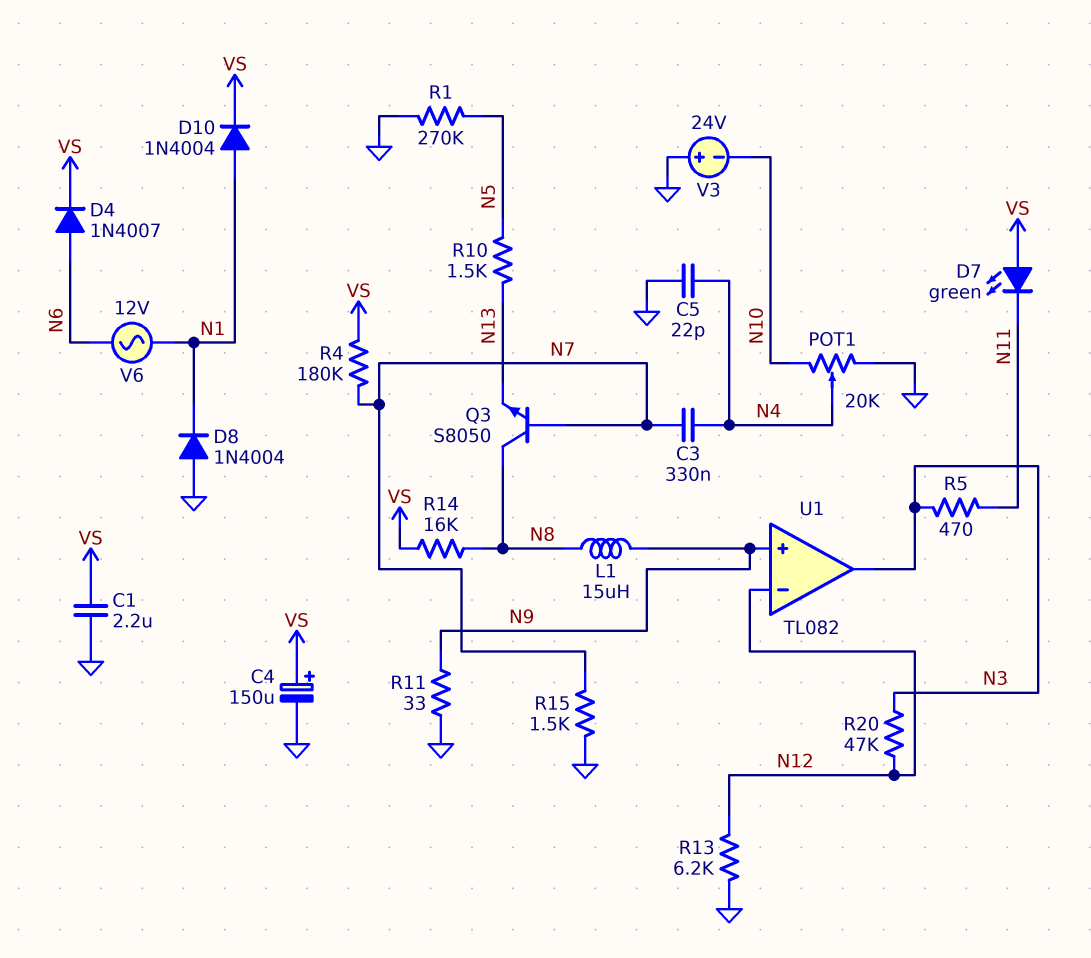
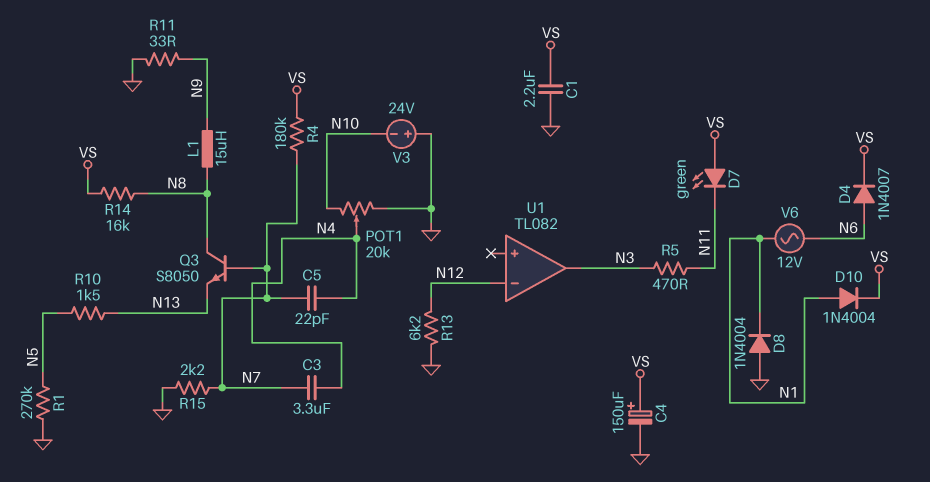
C3: 330nF (N4, N7) -> 3.3uF (N4, N7)
C5: 22pF (GND, N4) -> 22pF (N4, N7)
R15: 1.5k (GND, N7) -> 2.2k (GND, N7)
R20: 47k (N3, N12) -> none
U1 pin in+: N9 -> none

